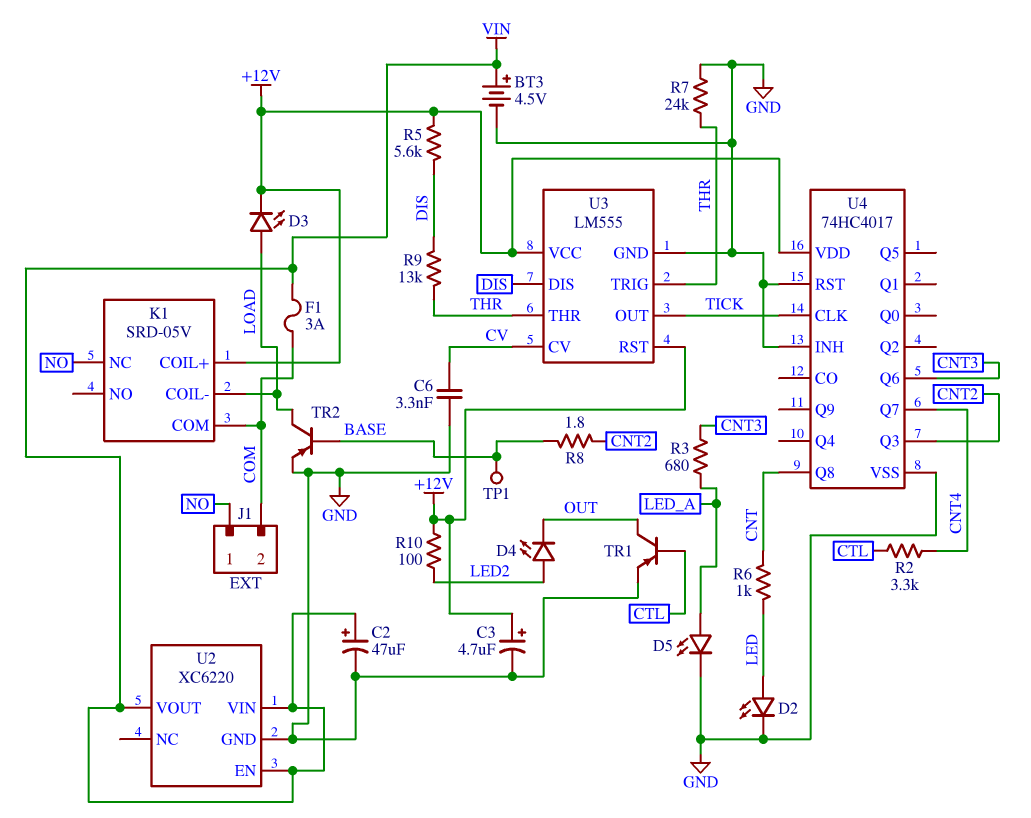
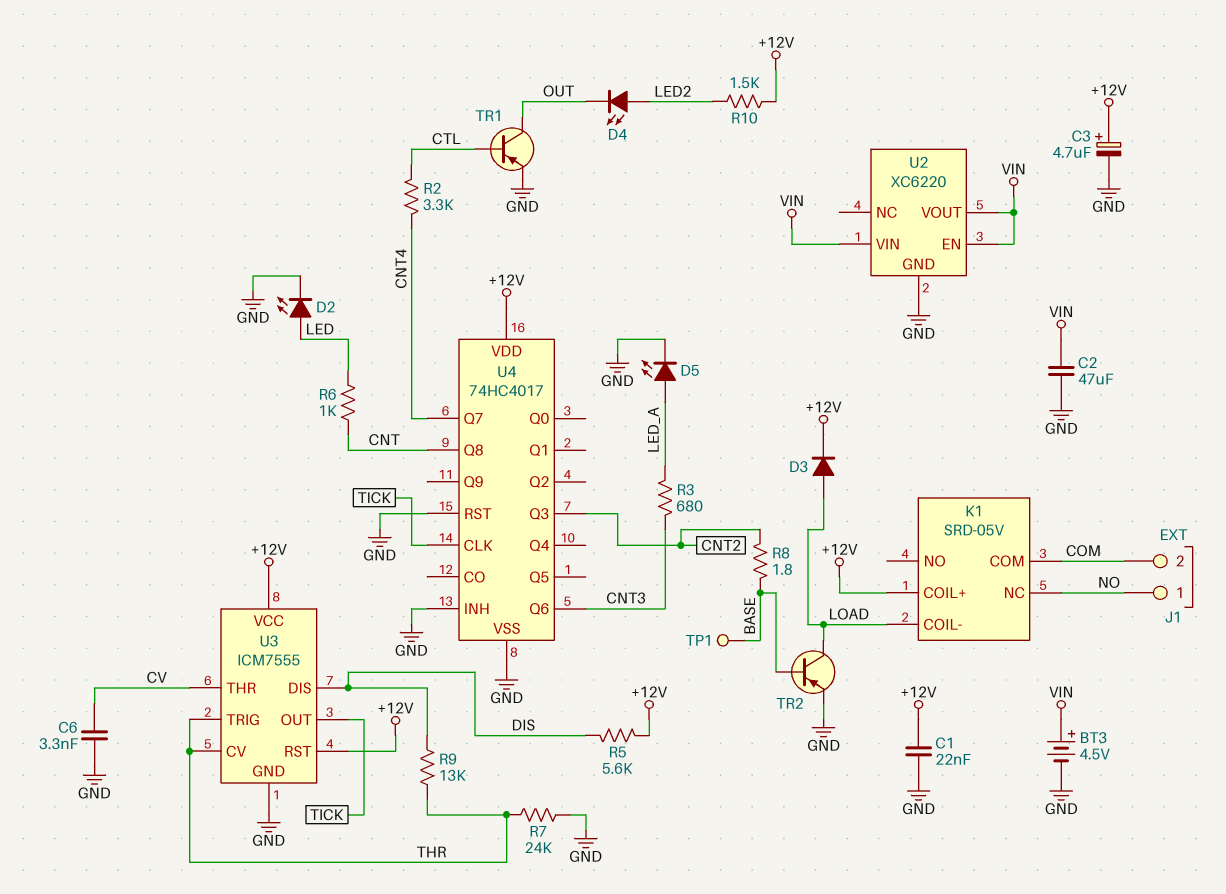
C1: none -> 22nF (+12V, GND)
C2: 47uF (plus VIN, minus GND) -> 47uF (GND, VIN)
D3: LED (A LOAD, K +12V) -> diode (A LOAD, K +12V)
F1: 3A (COM, VIN) -> none
R10: 100 (+12V, LED2) -> 1.5k (+12V, LED2)
U3: LM555 -> ICM7555
U3 pin CV: CV -> THR
U3 pin THR: THR -> CV

